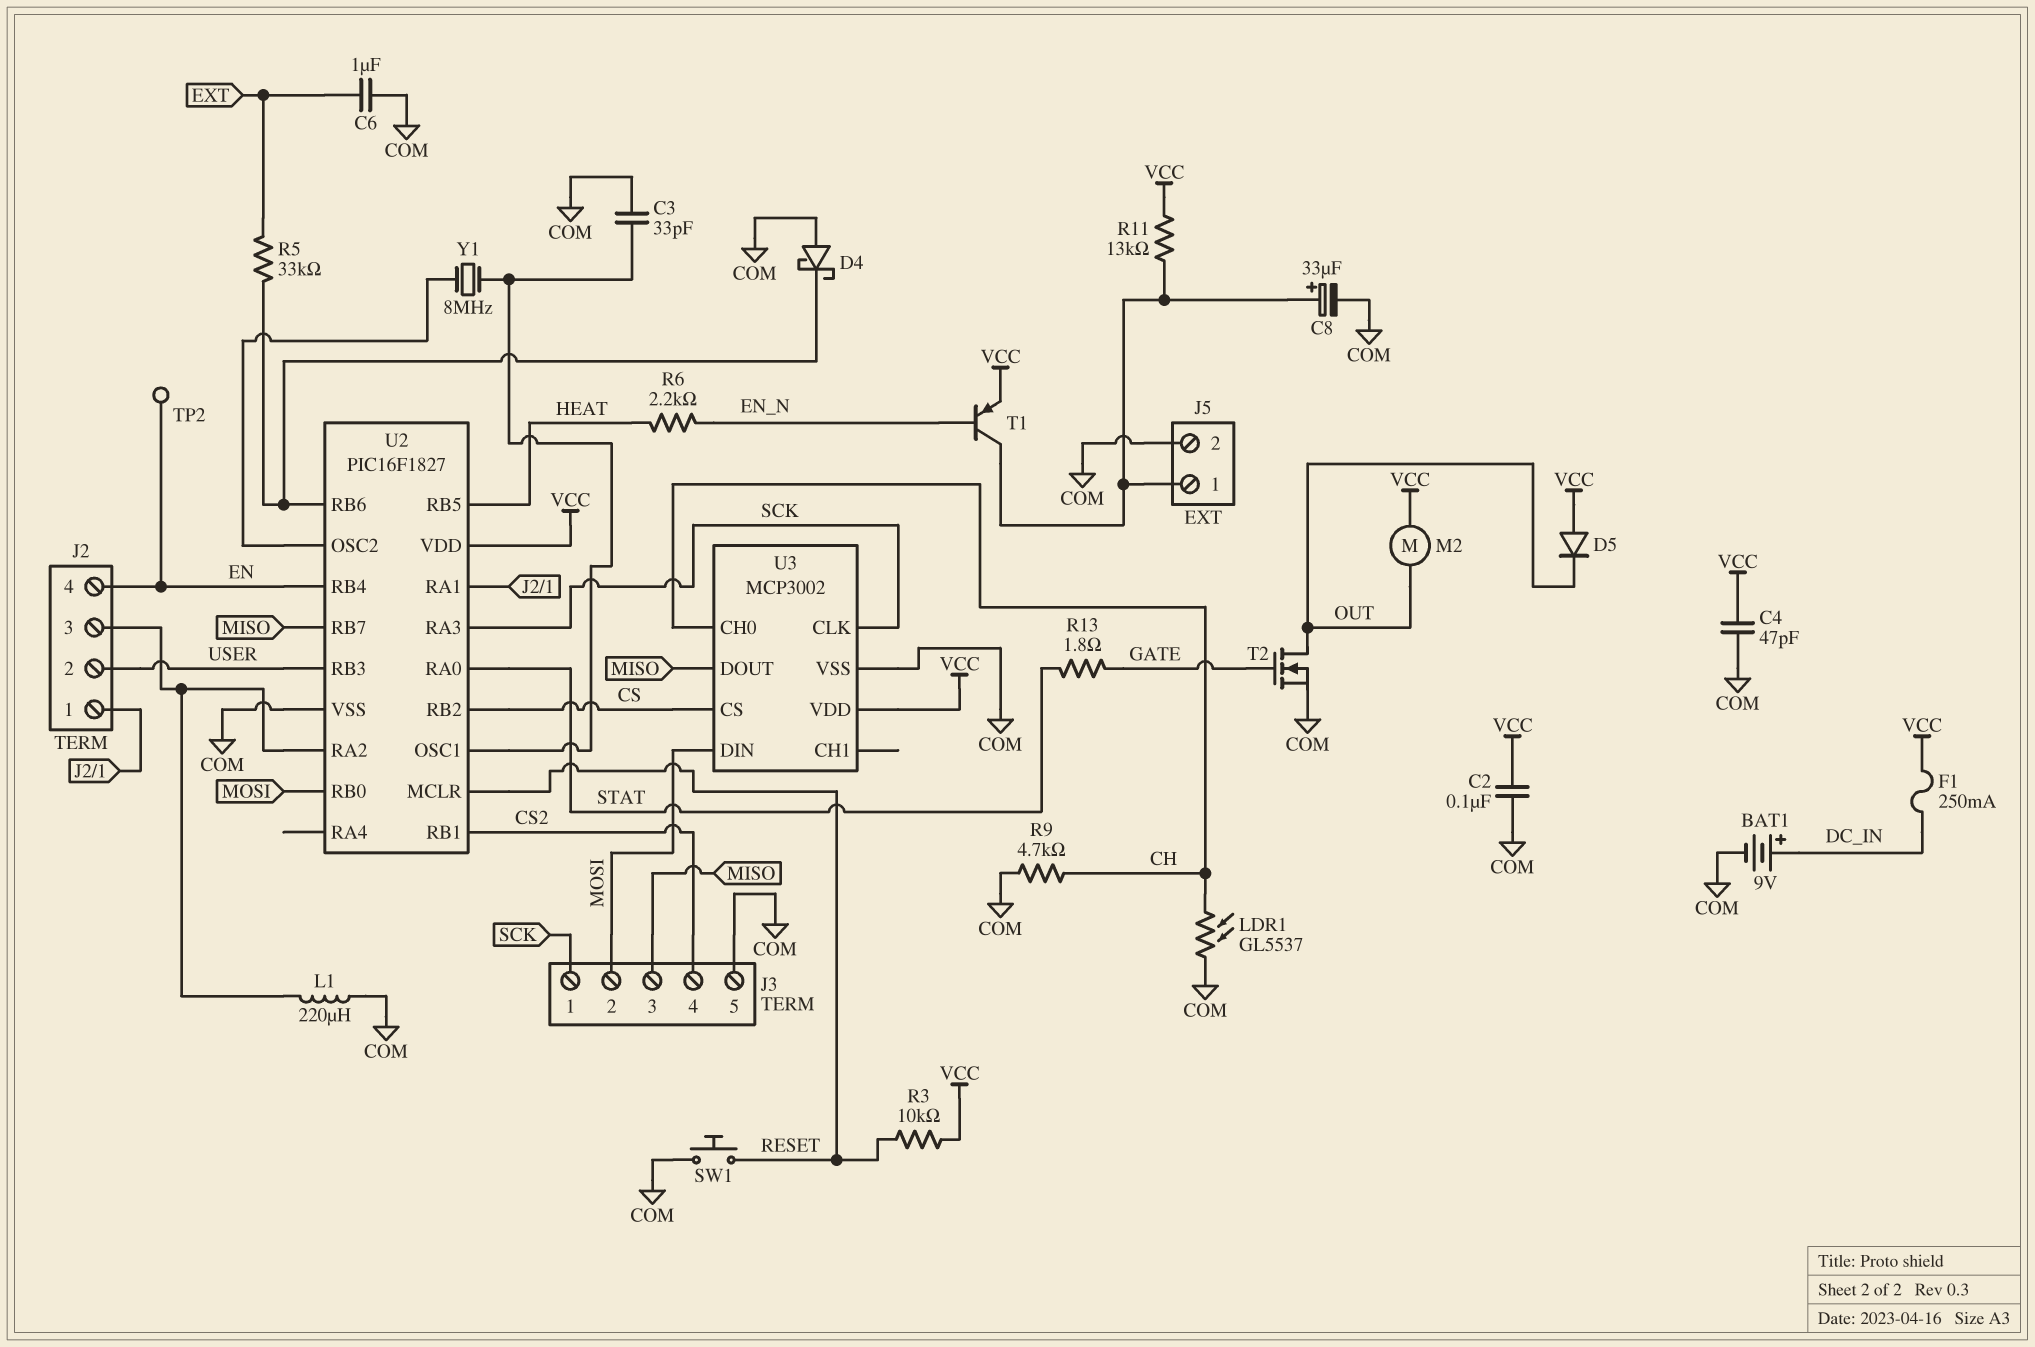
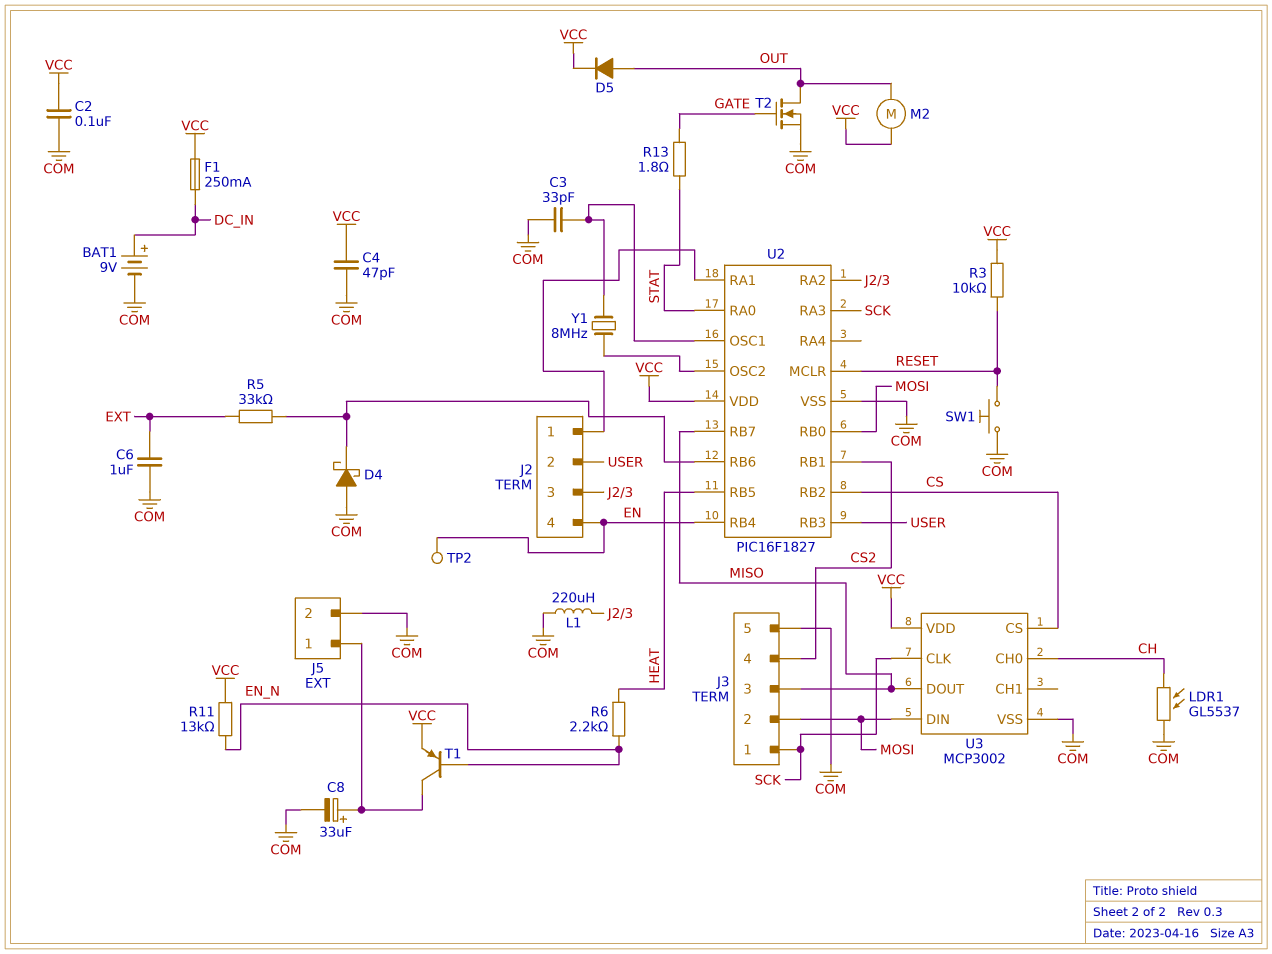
D5: diode (A VCC, K OUT) -> diode (A OUT, K VCC)
R9: 4.7k (CH, COM) -> none
R11: 13k (J5/1, VCC) -> 13k (EN_N, VCC)

